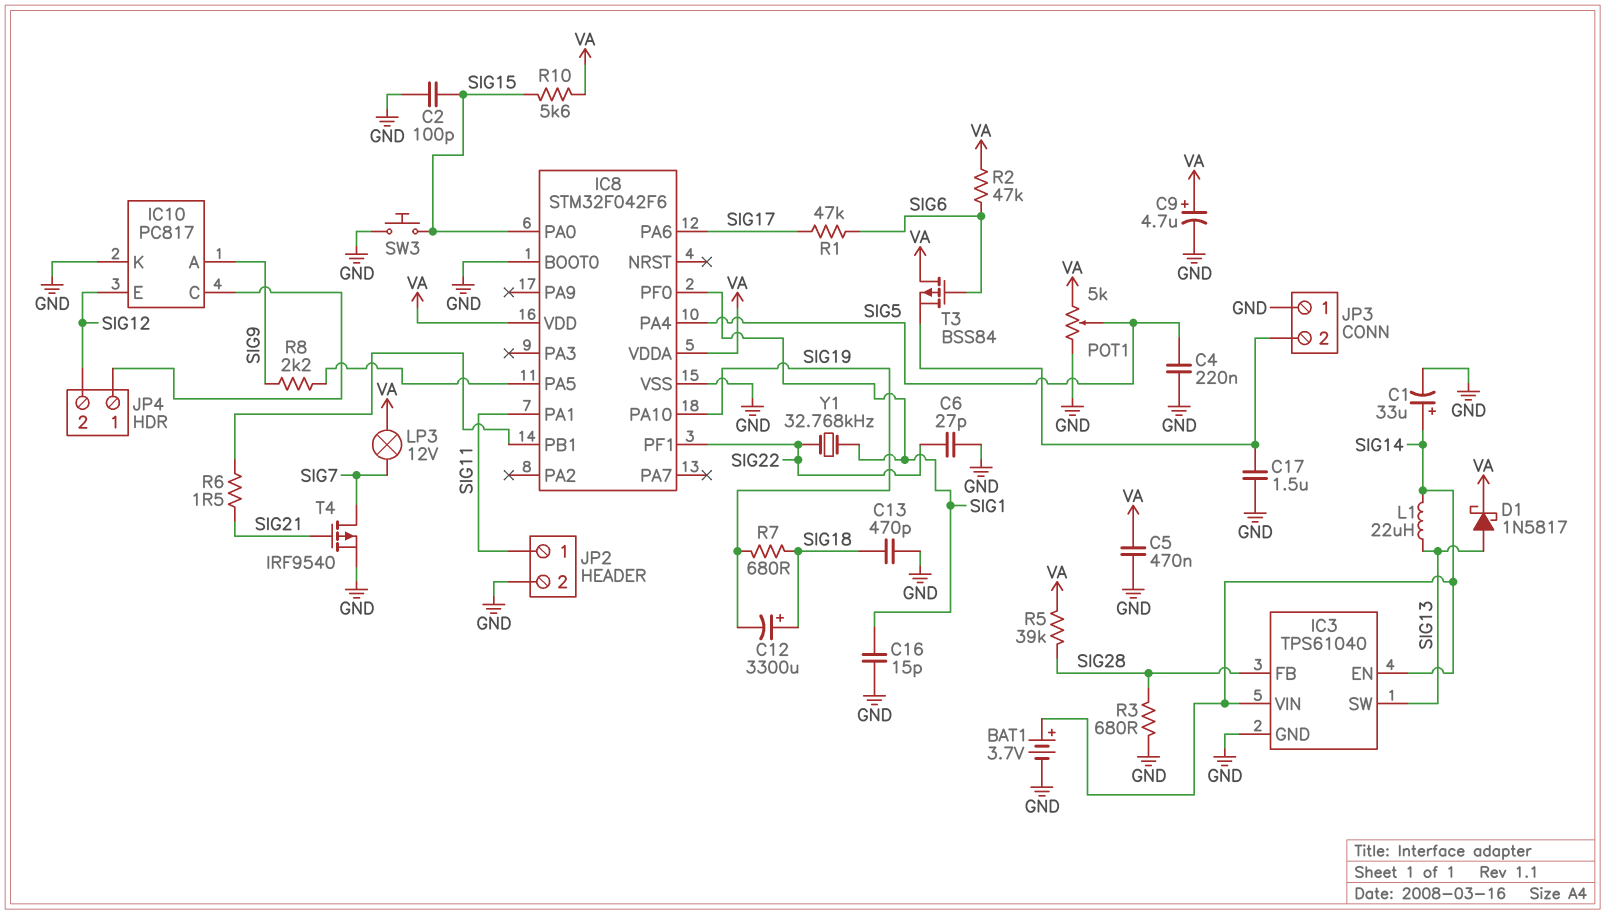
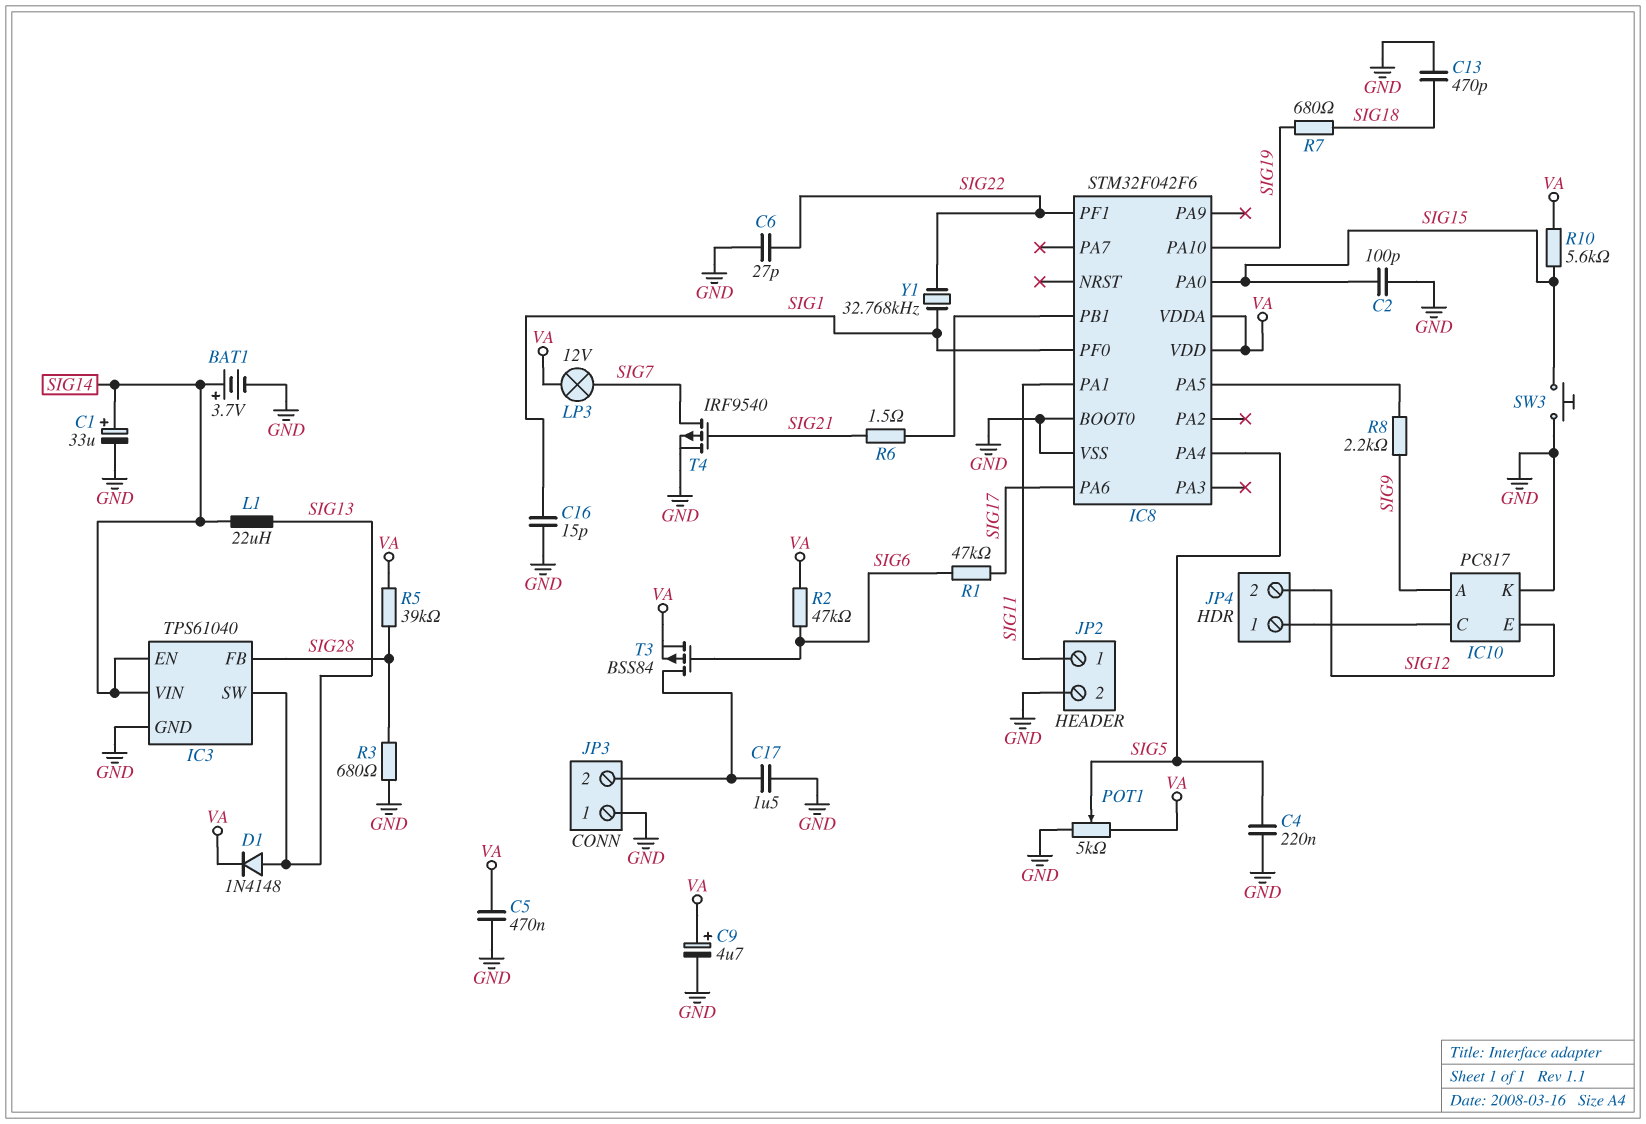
C12: 3300uF (plus SIG18, minus SIG19) -> none
D1: schottky 1N5817 (A SIG13, K VA) -> diode 1N4148 (A SIG13, K VA)
T3: PMOS BSS84 (G SIG6, D VA, S JP3/2) -> PMOS BSS84 (G SIG6, D JP3/2, S VA)

